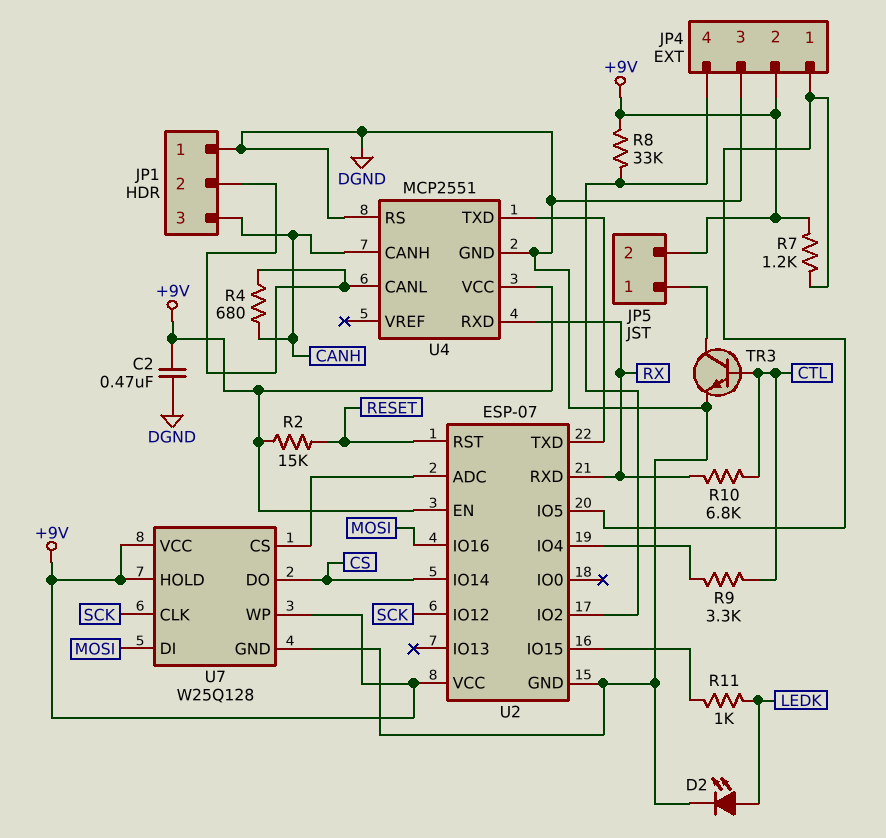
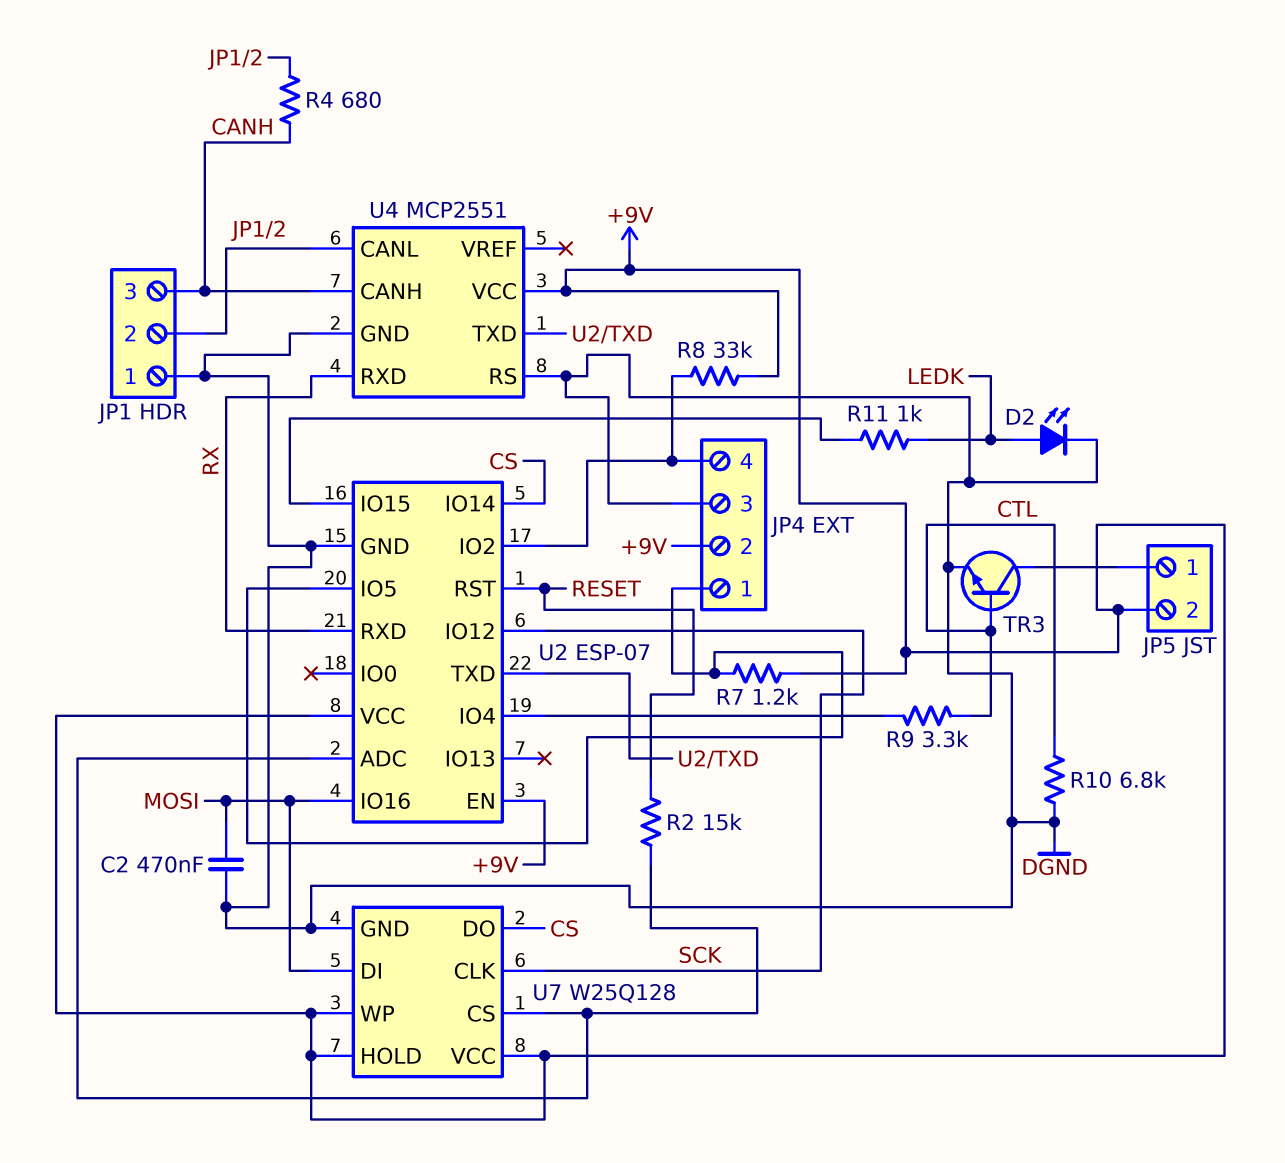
C2: 470nF (+9V, DGND) -> 470nF (DGND, MOSI)
R2: 15k (+9V, RESET) -> 15k (RESET, U2/ADC)
R10: 6.8k (CTL, RX) -> 6.8k (CTL, DGND)

